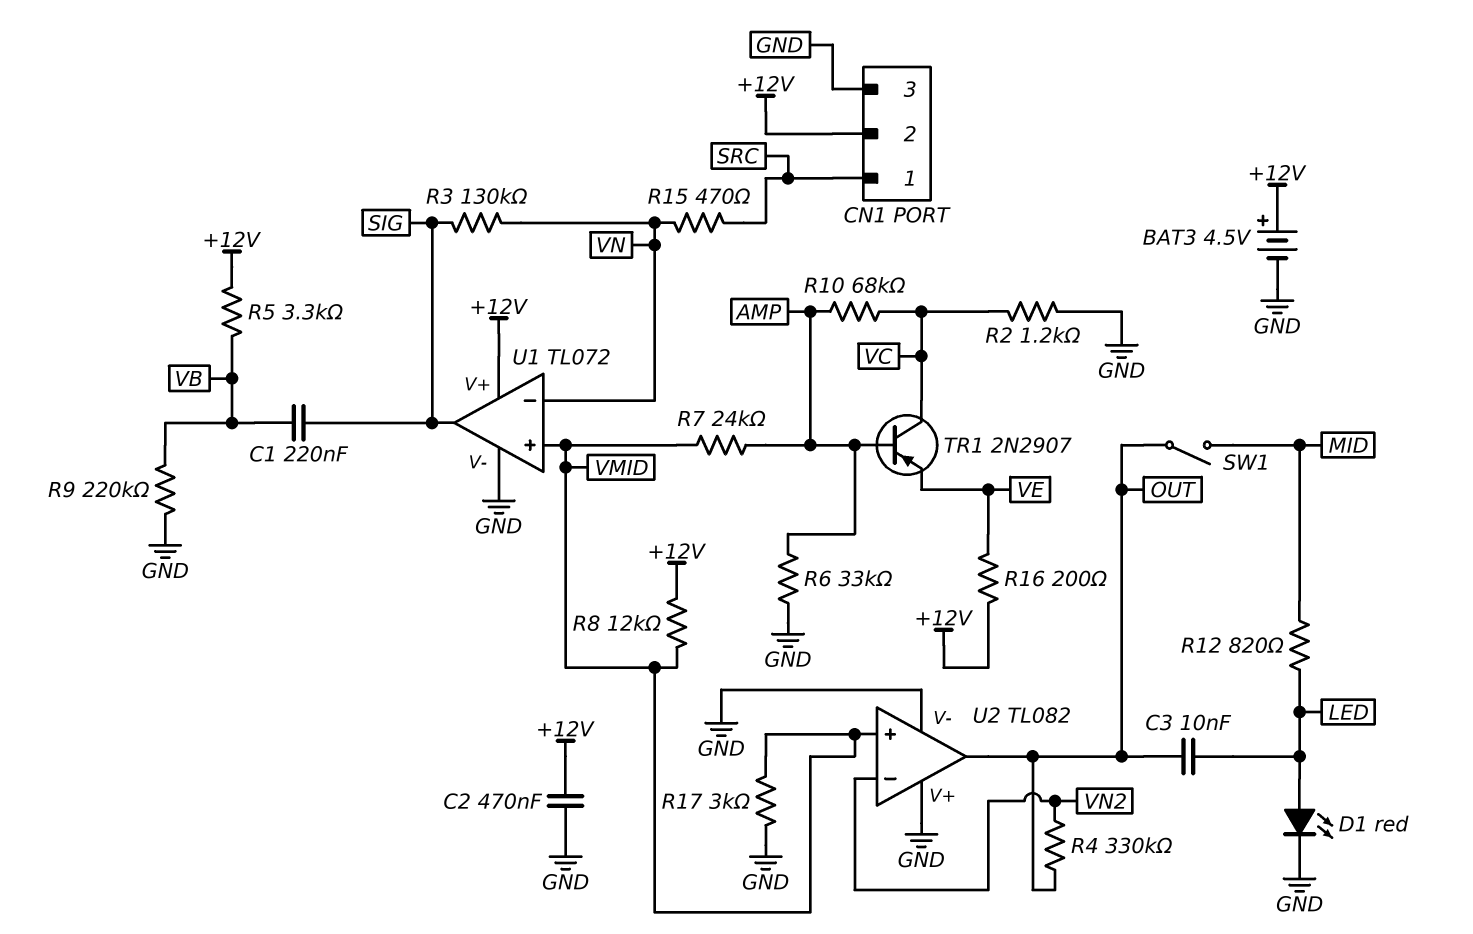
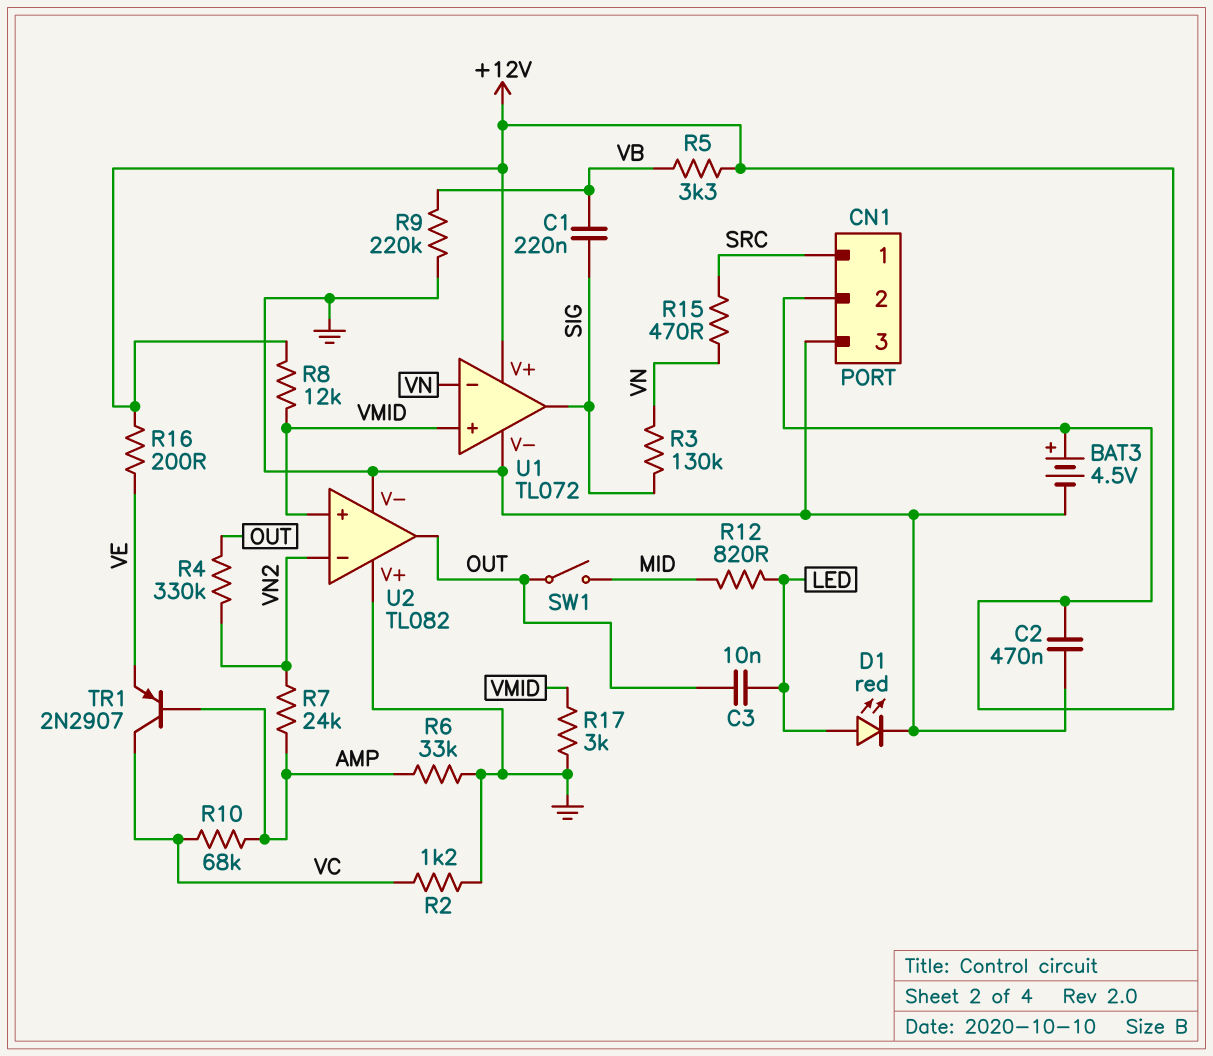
R7: 24k (AMP, VMID) -> 24k (AMP, VN2)

